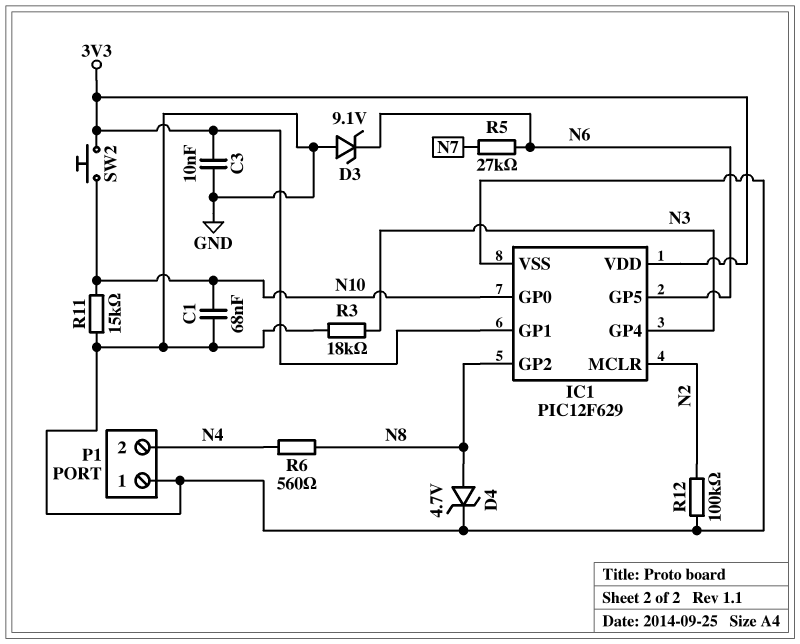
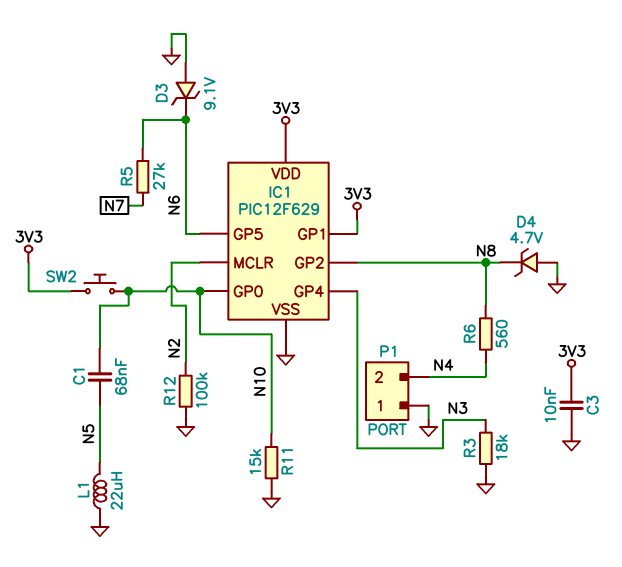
C1: 68nF (GND, N10) -> 68nF (N5, N10)
D4: zener 4.7V (A N8, K GND) -> zener 4.7V (A GND, K N8)
L1: none -> 22uH (GND, N5)

